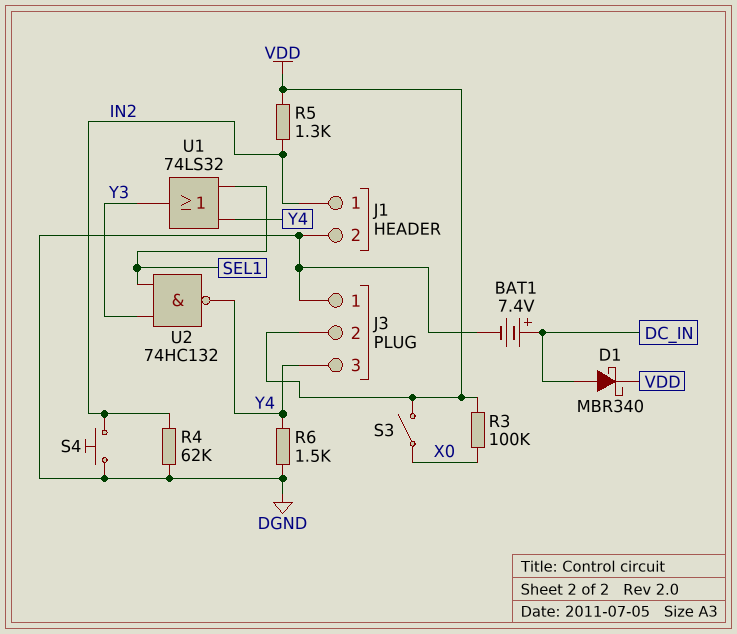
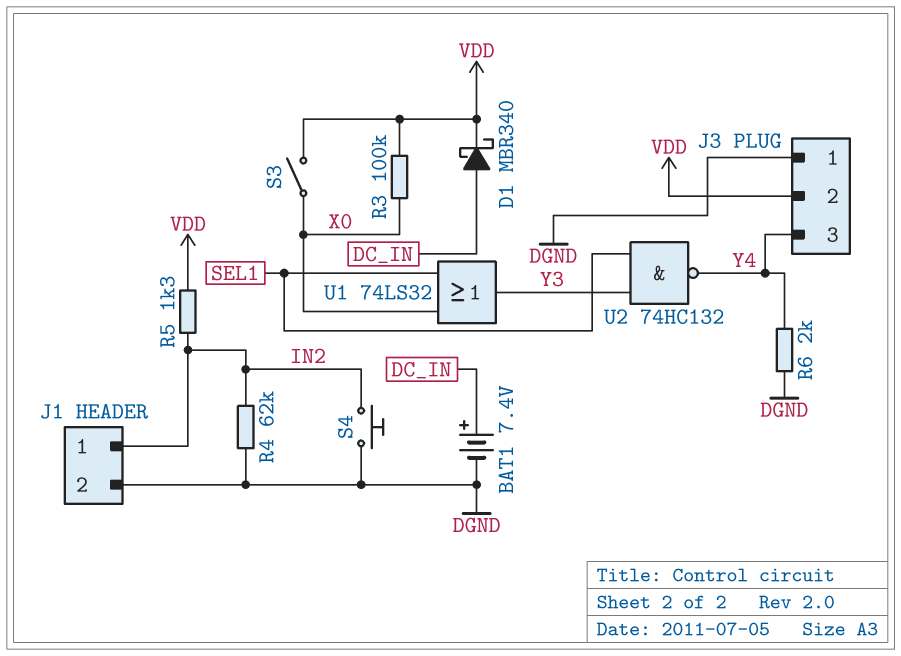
R6: 1.5k (DGND, Y4) -> 2k (DGND, Y4)
U1: OR 74LS32 (in SEL1, in Y4, out Y3) -> OR 74LS32 (in SEL1, in X0, out Y3)

